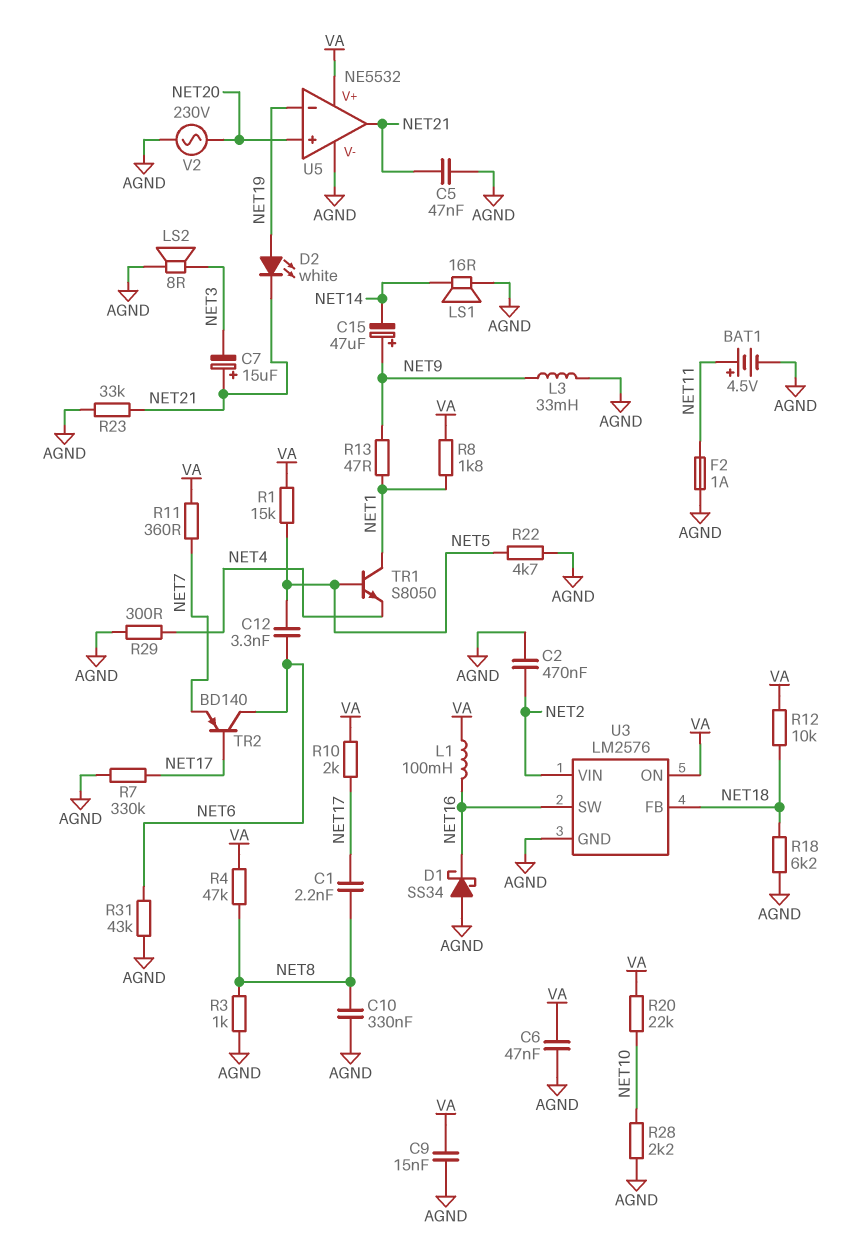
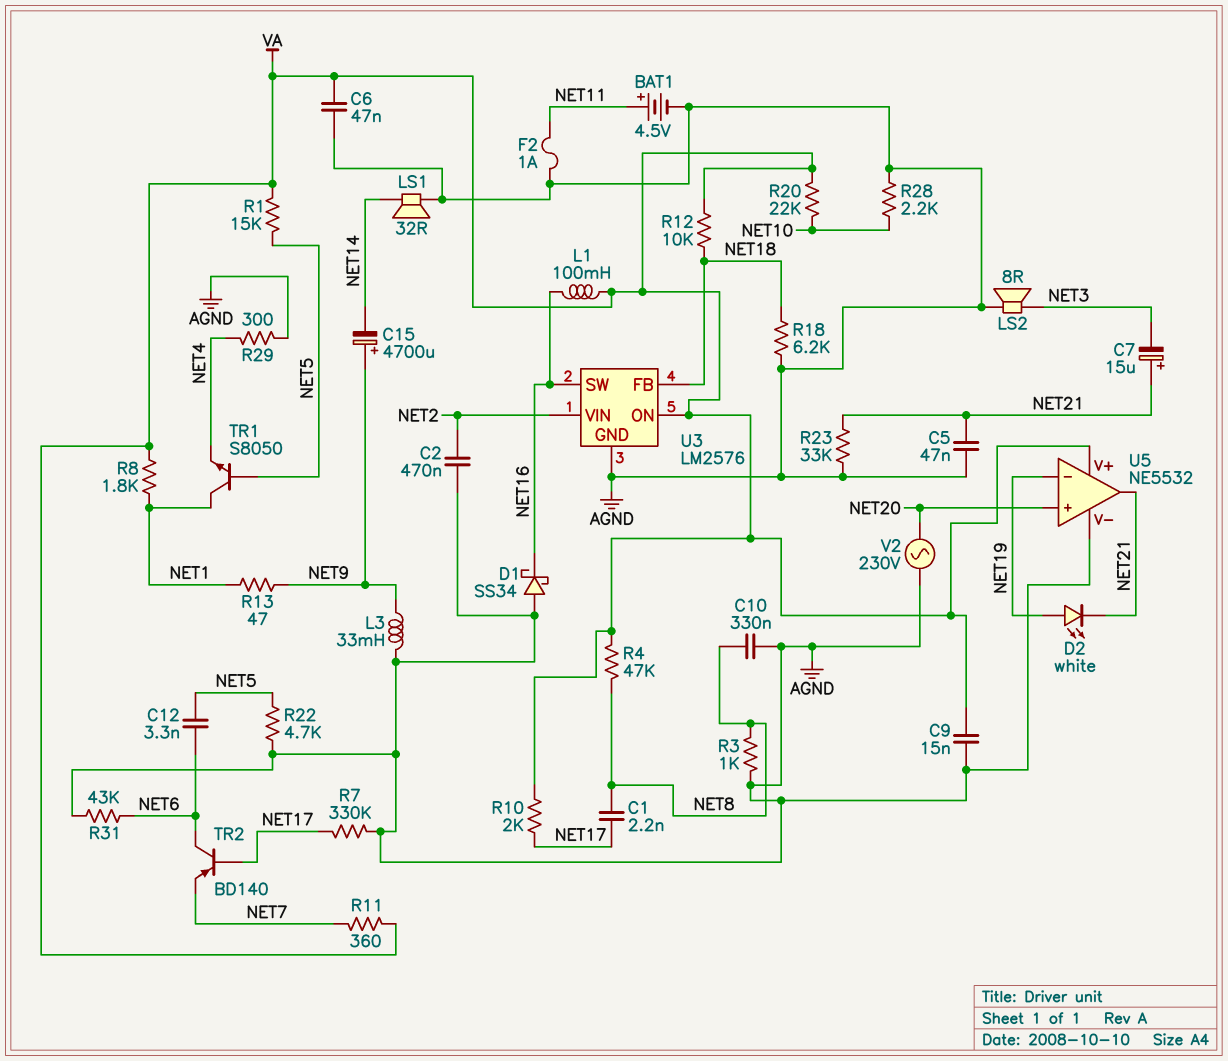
C15: 47uF (plus NET9, minus NET14) -> 4700uF (plus NET9, minus NET14)
LS1: speaker 16R (AGND, NET14) -> speaker 32R (AGND, NET14)

